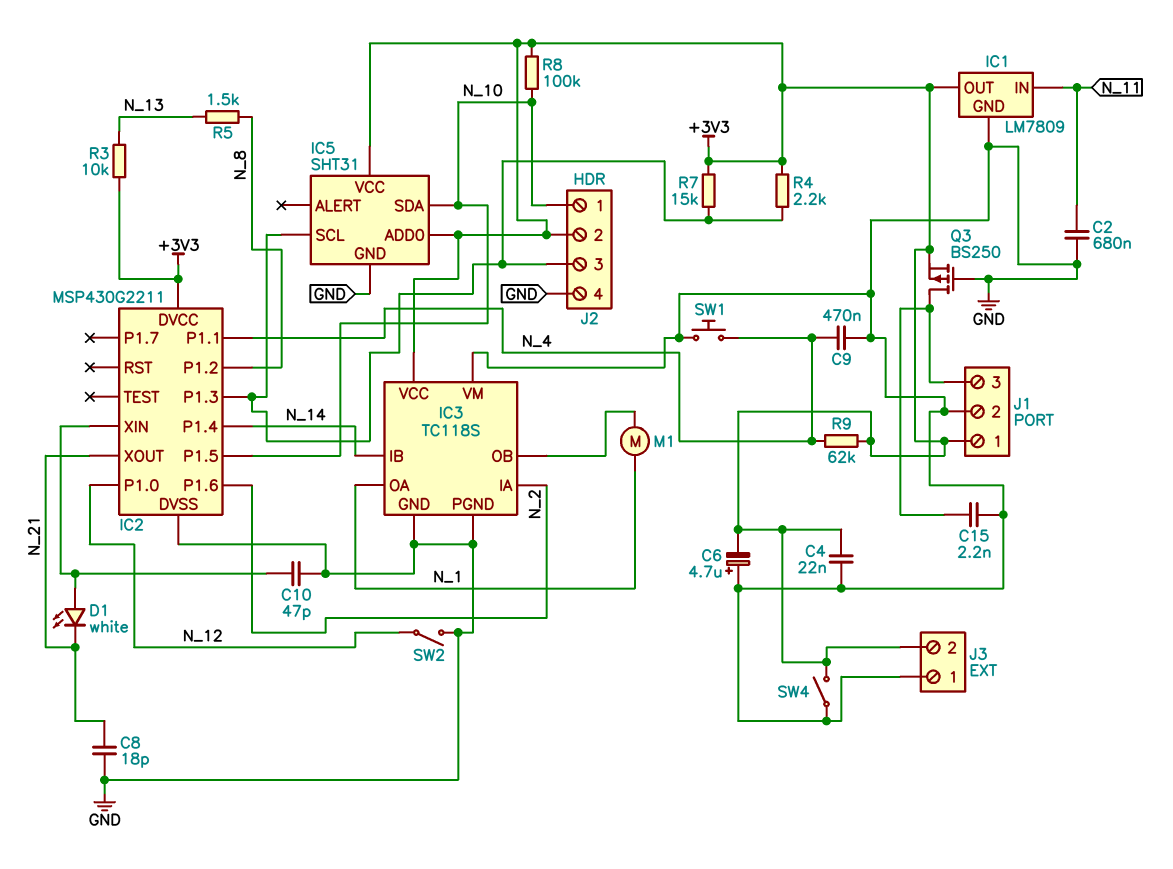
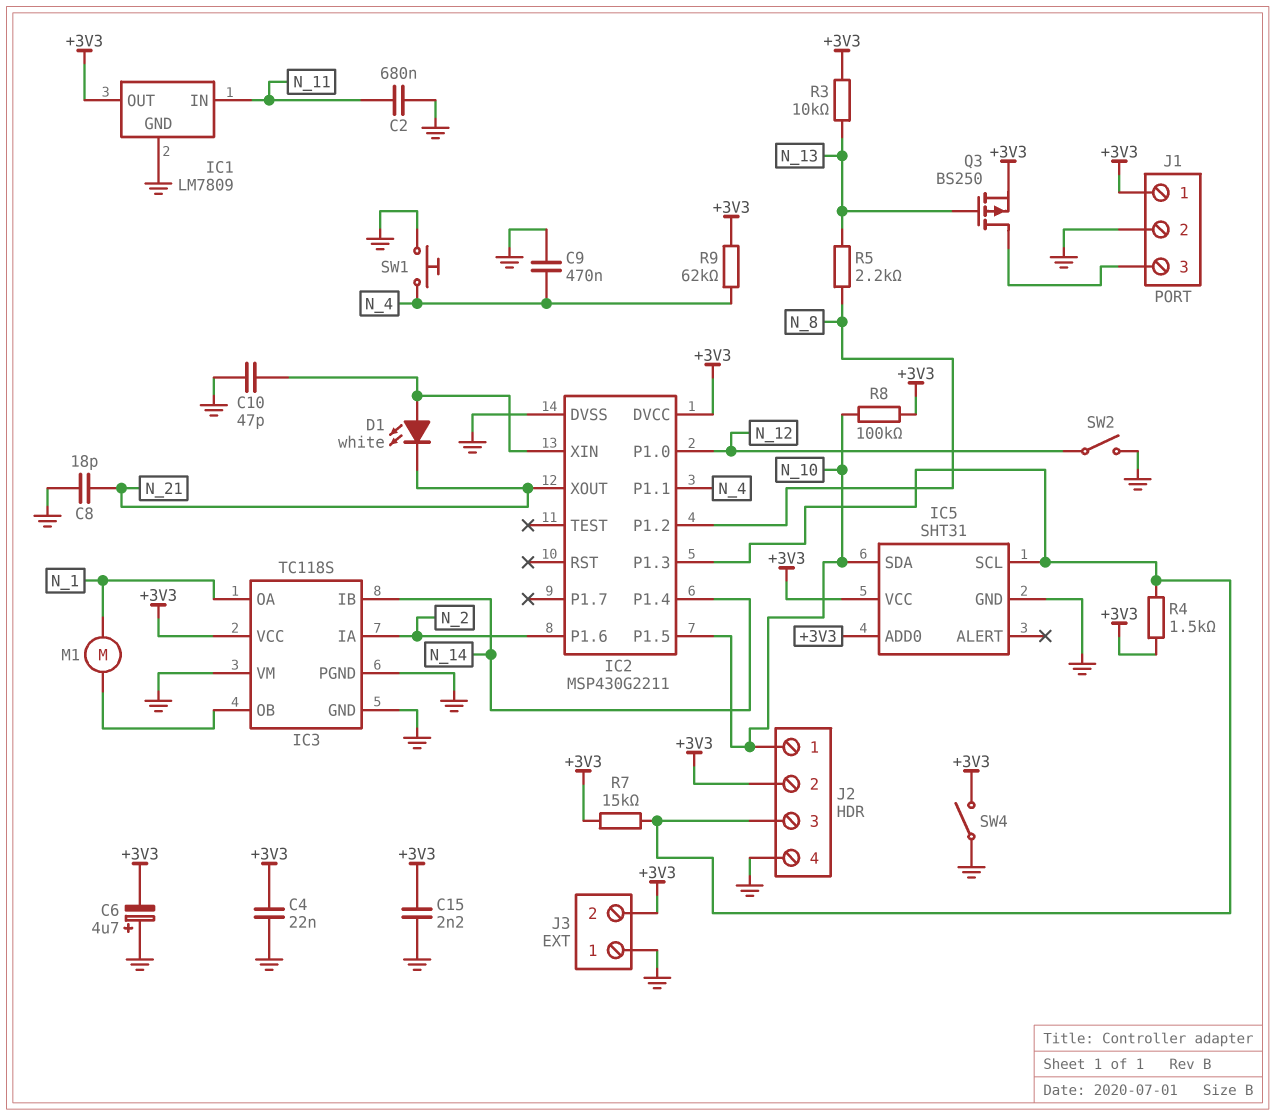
C15: 2.2nF (GND, J1/3) -> 2.2nF (+3V3, GND)
Q3: PMOS BS250 (G GND, D J1/3, S +3V3) -> PMOS BS250 (G N_13, D J1/3, S +3V3)
R4: 2.2k (+3V3, IC2/P1.3) -> 1.5k (+3V3, IC2/P1.3)
R5: 1.5k (N_8, N_13) -> 2.2k (N_8, N_13)

